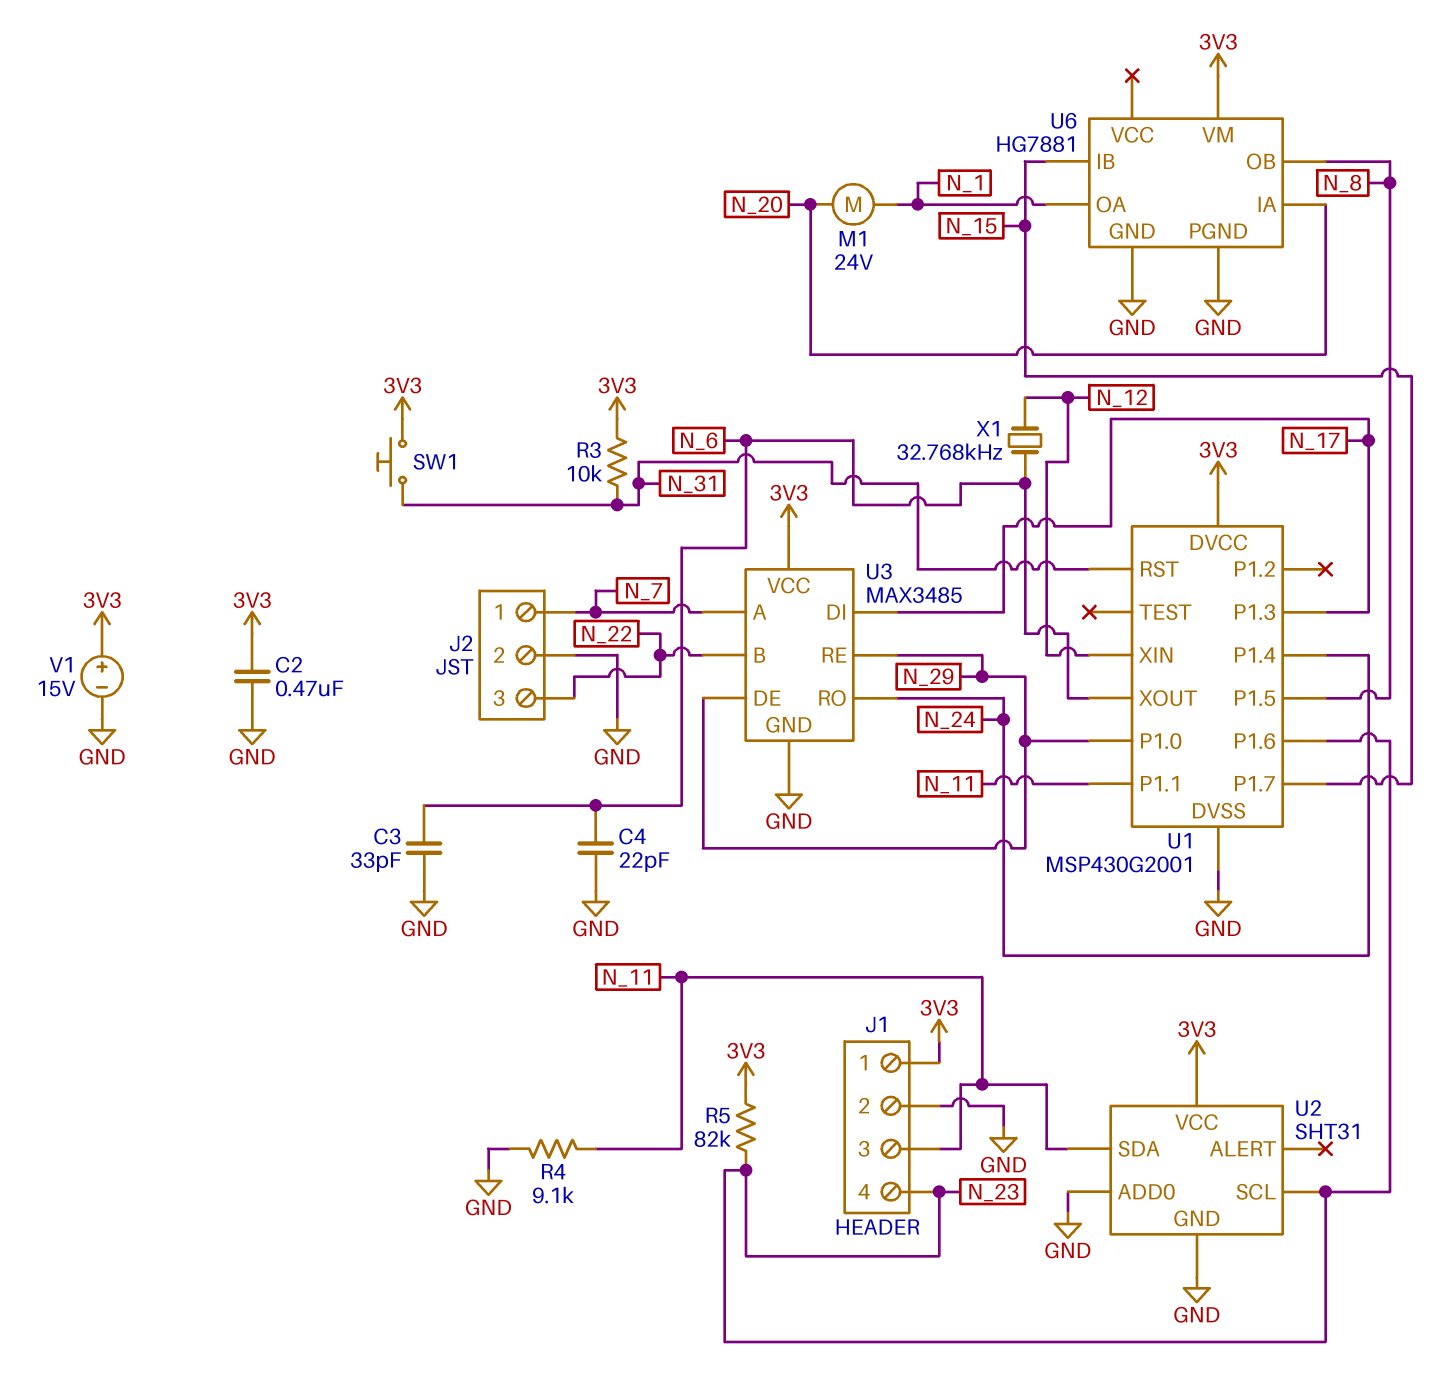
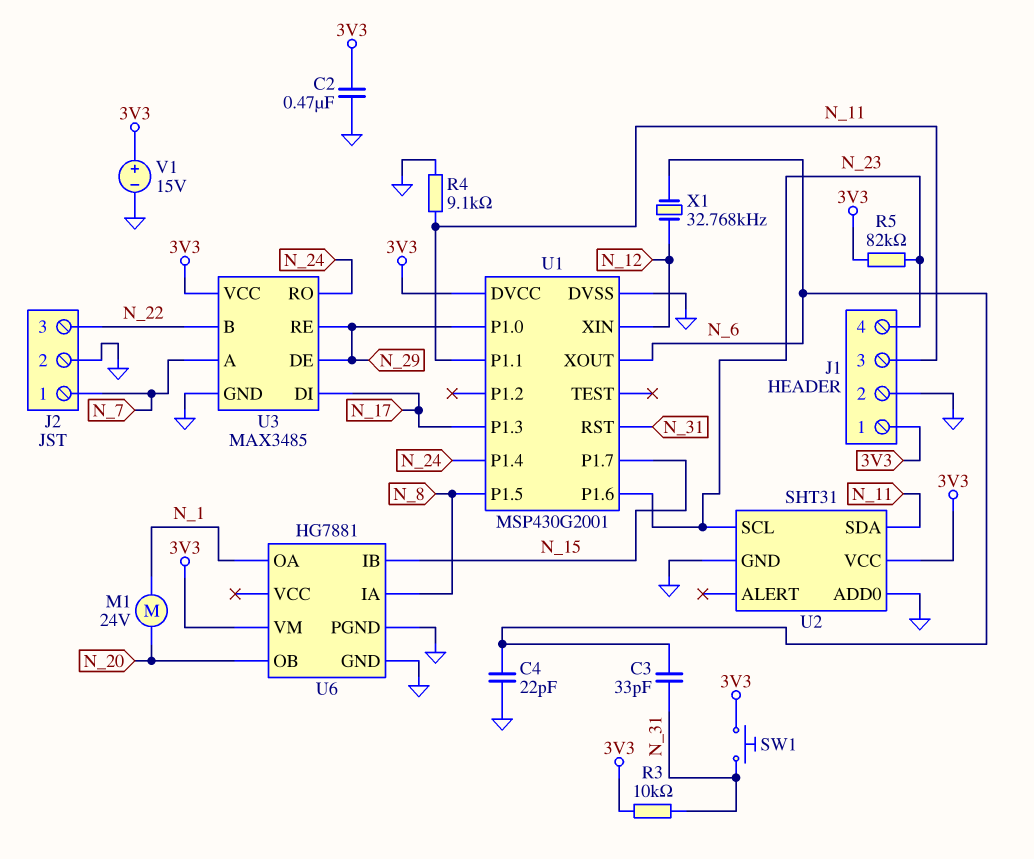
C3: 33pF (GND, N_6) -> 33pF (N_6, N_31)
U6 pin IA: N_20 -> N_8
U6 pin OB: N_8 -> N_20

